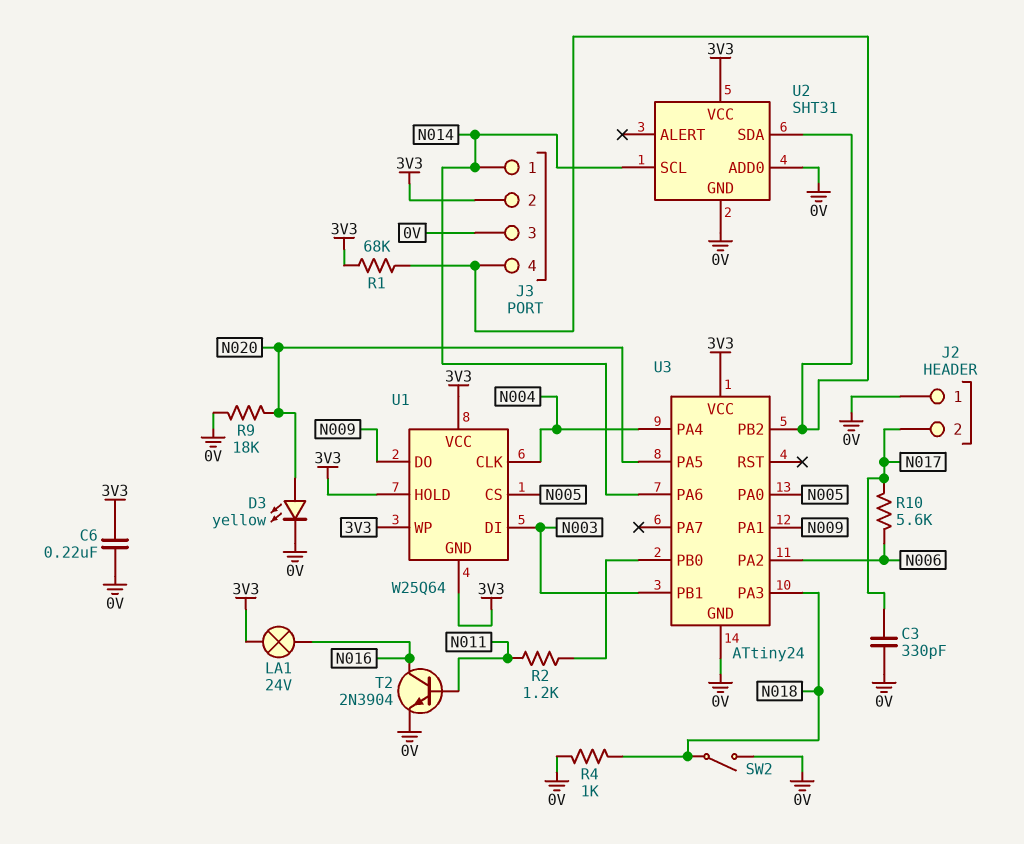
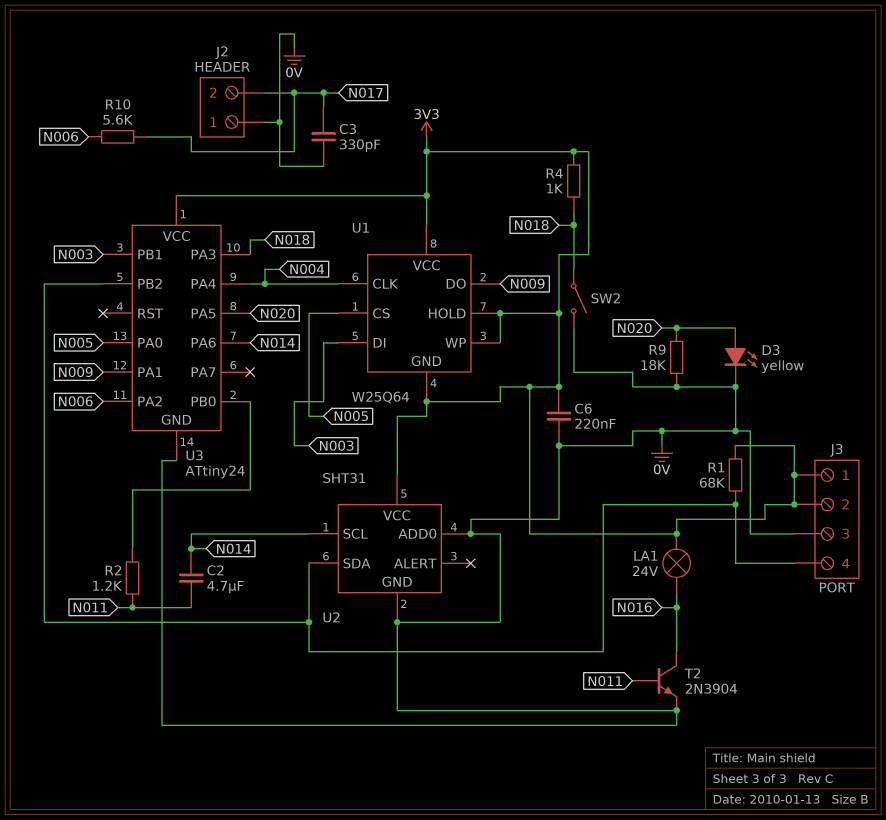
C2: none -> 4.7uF (N011, N014)
J3 pin 1: N014 -> 3V3
R4: 1k (0V, N018) -> 1k (3V3, N018)

